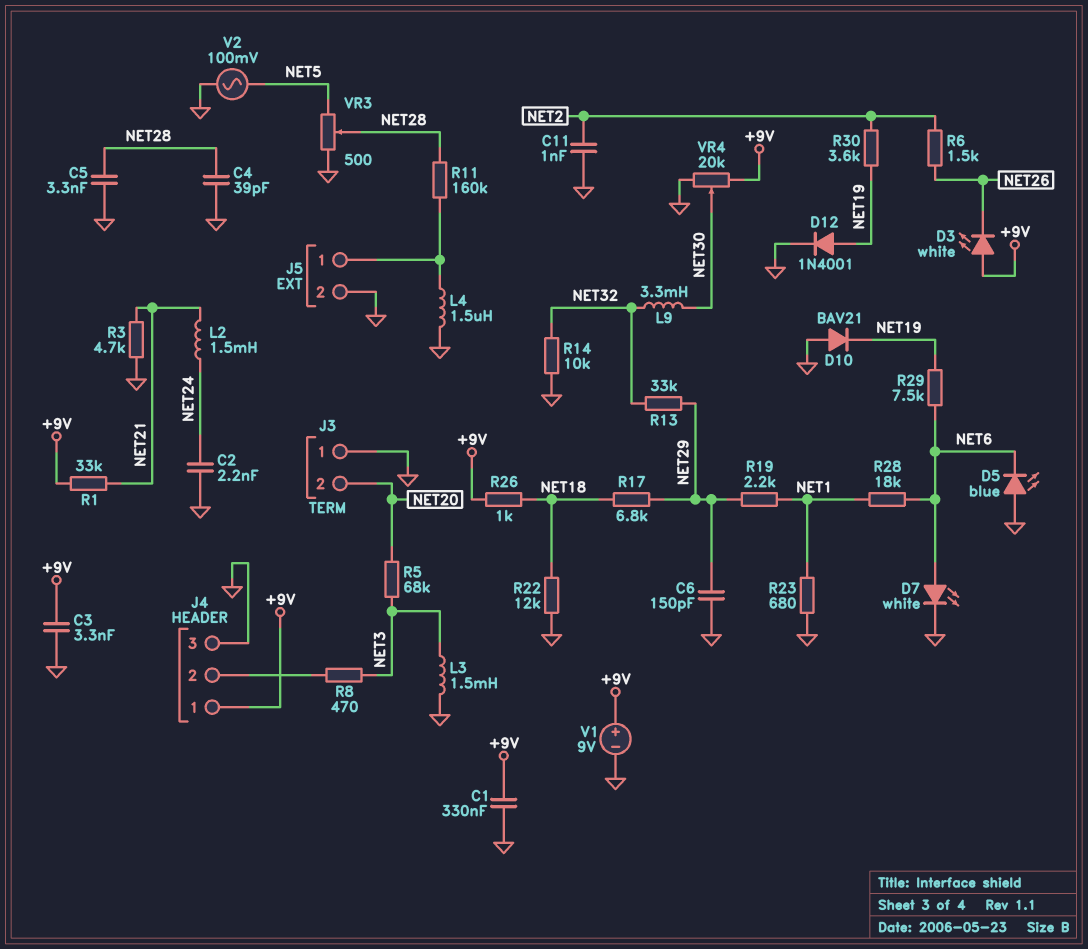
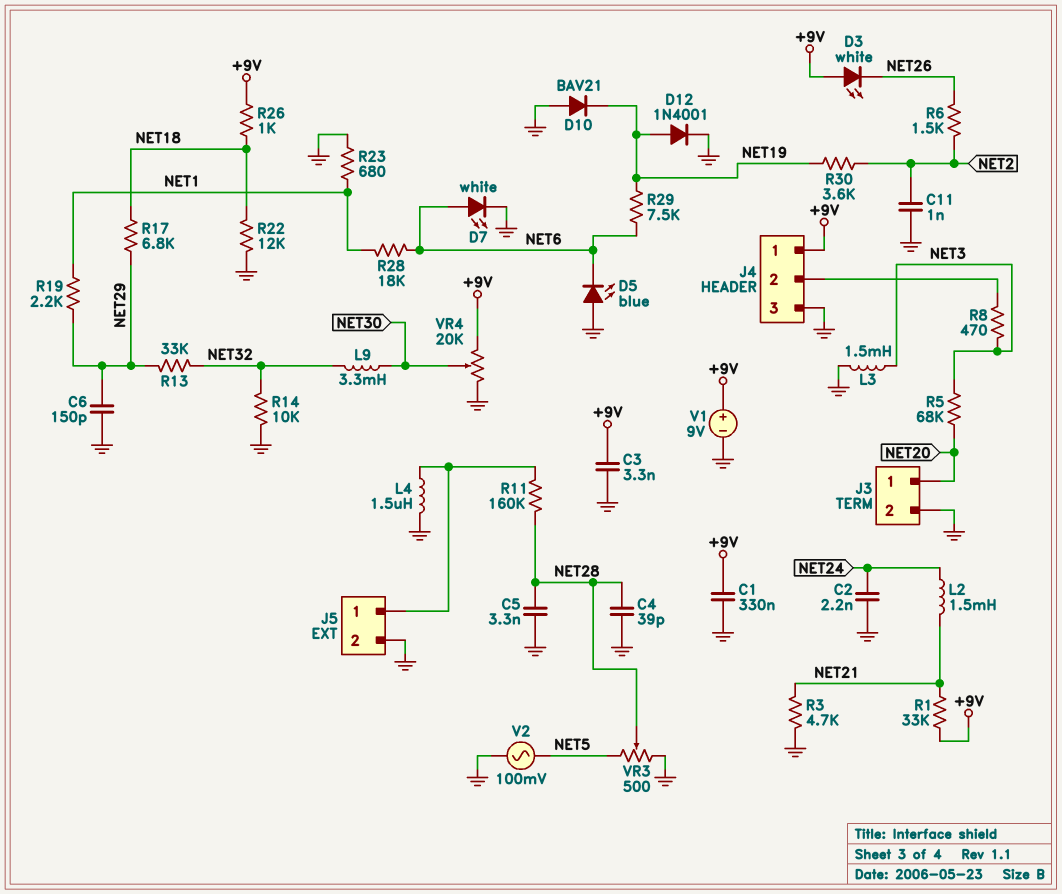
J3 pin 1: GND -> NET20
J3 pin 2: NET20 -> GND

